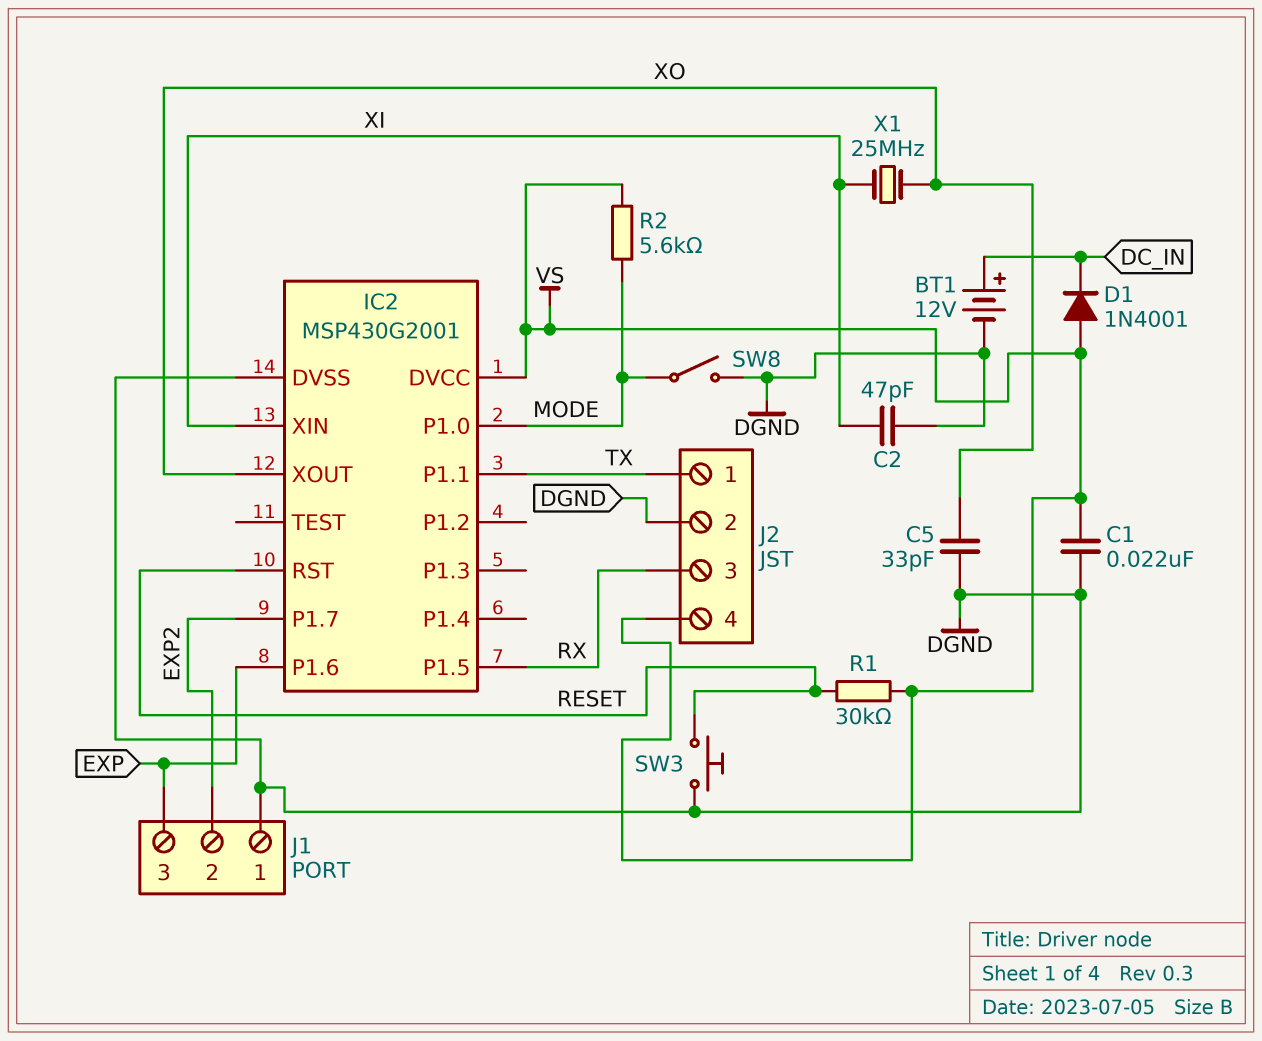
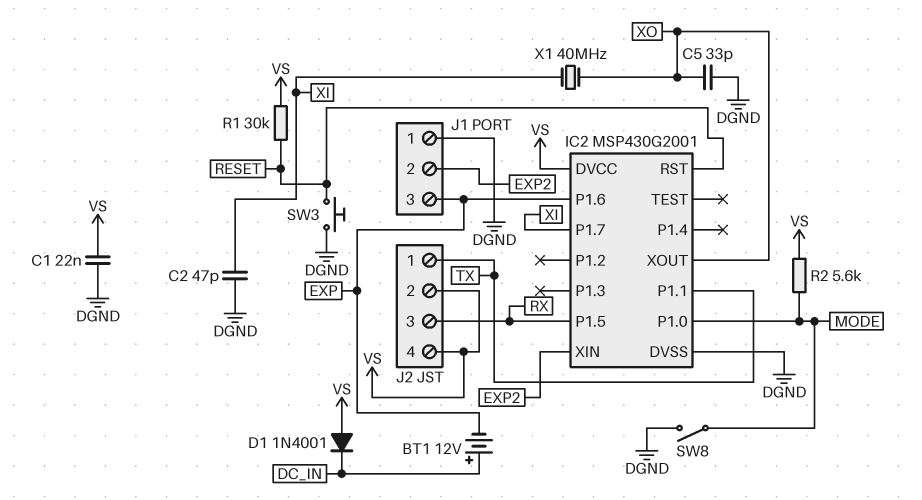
BT1: 12V (plus DC_IN, minus DGND) -> 12V (plus DC_IN, minus EXP)
IC2 pin P1.7: EXP2 -> XI
IC2 pin XIN: XI -> EXP2
J2 pin 2: DGND -> VS
X1: 25MHz (XI, XO) -> 40MHz (XI, XO)

